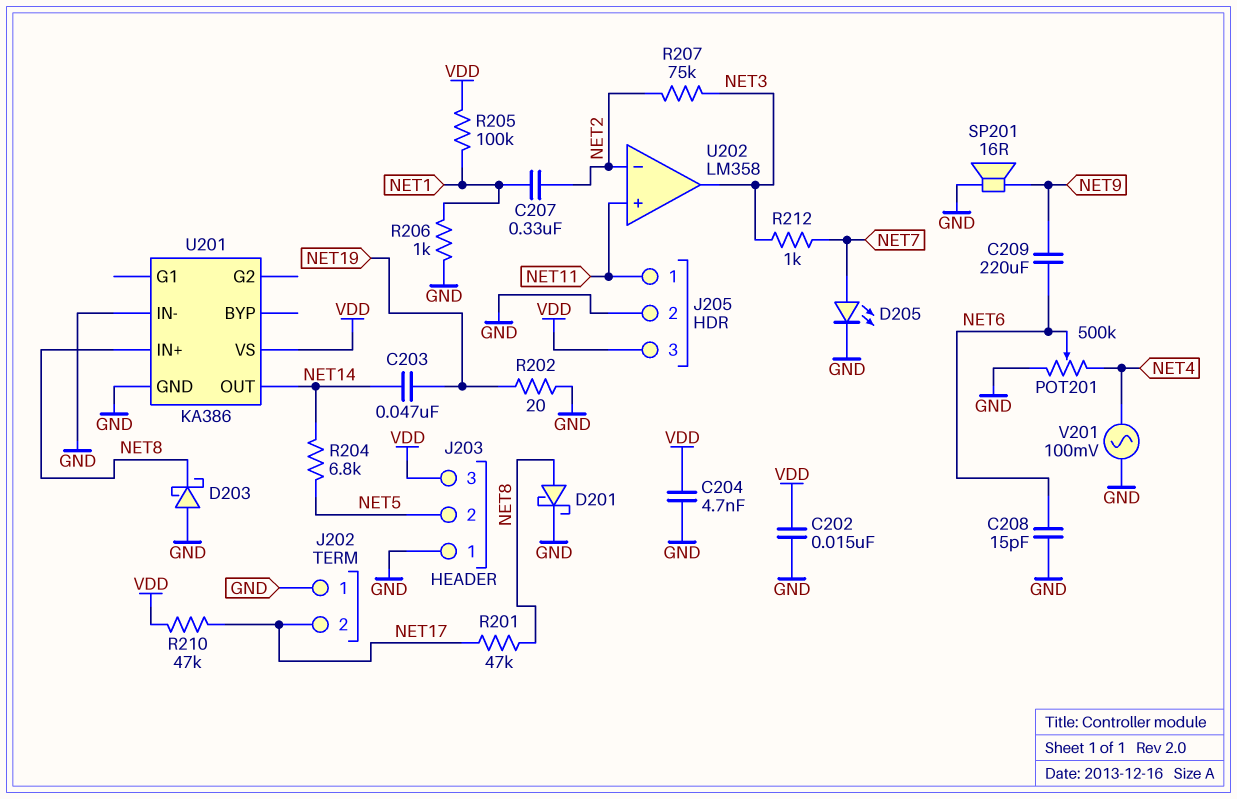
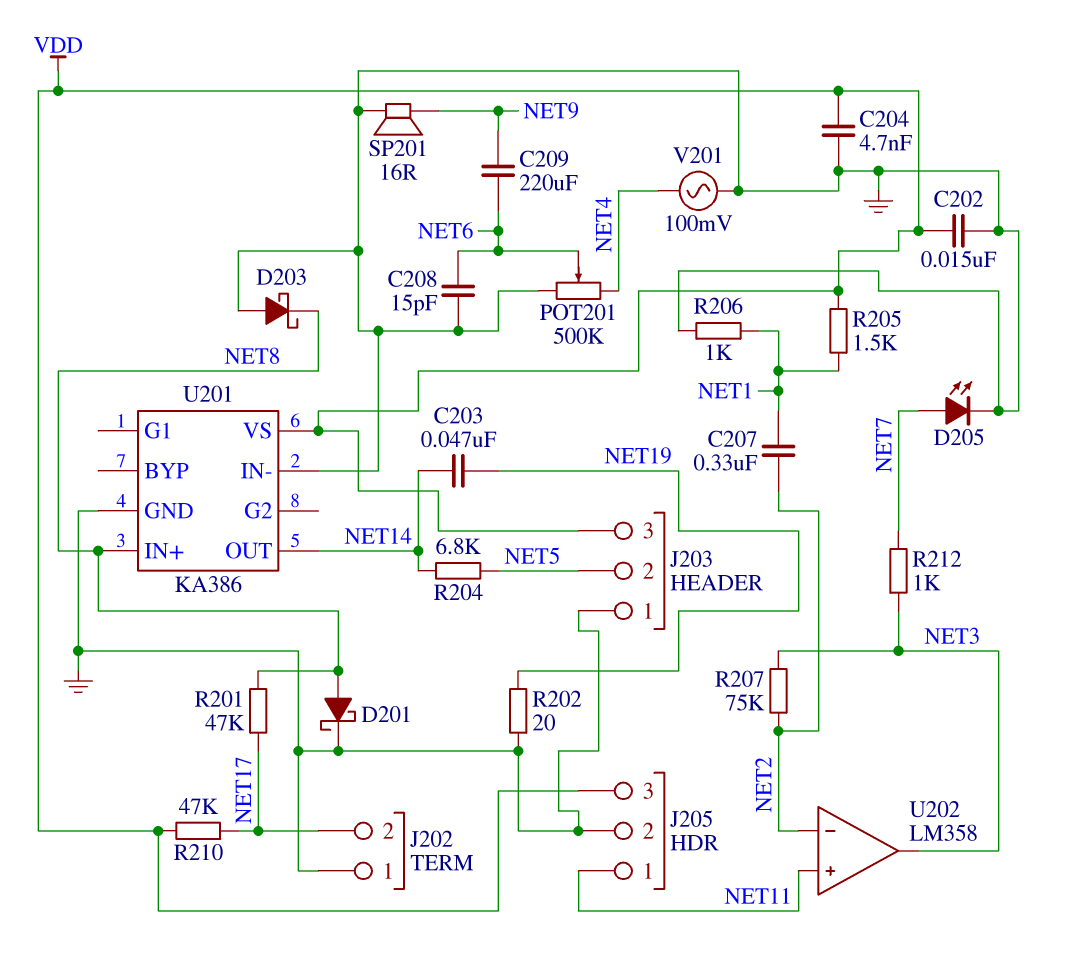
R205: 100k (NET1, VDD) -> 1.5k (NET1, VDD)

